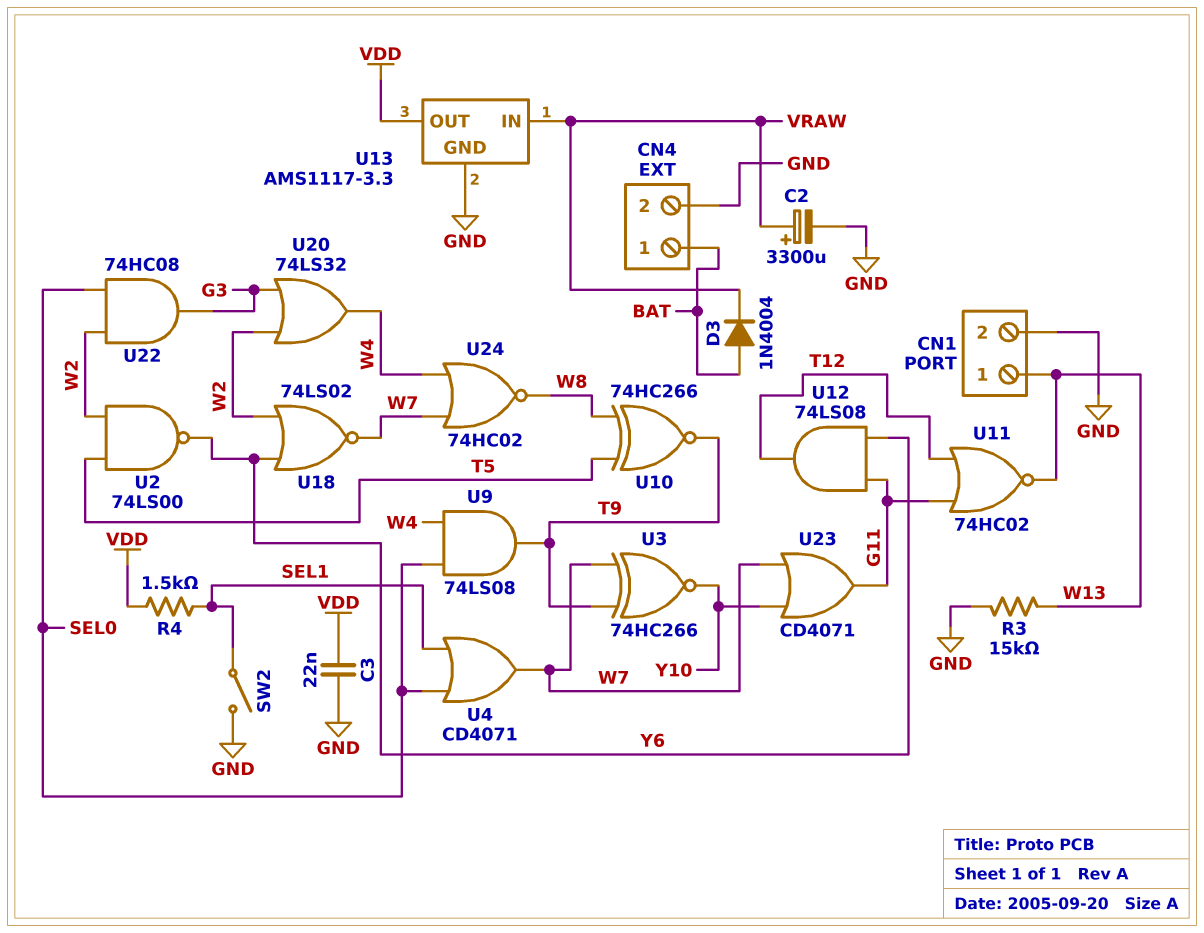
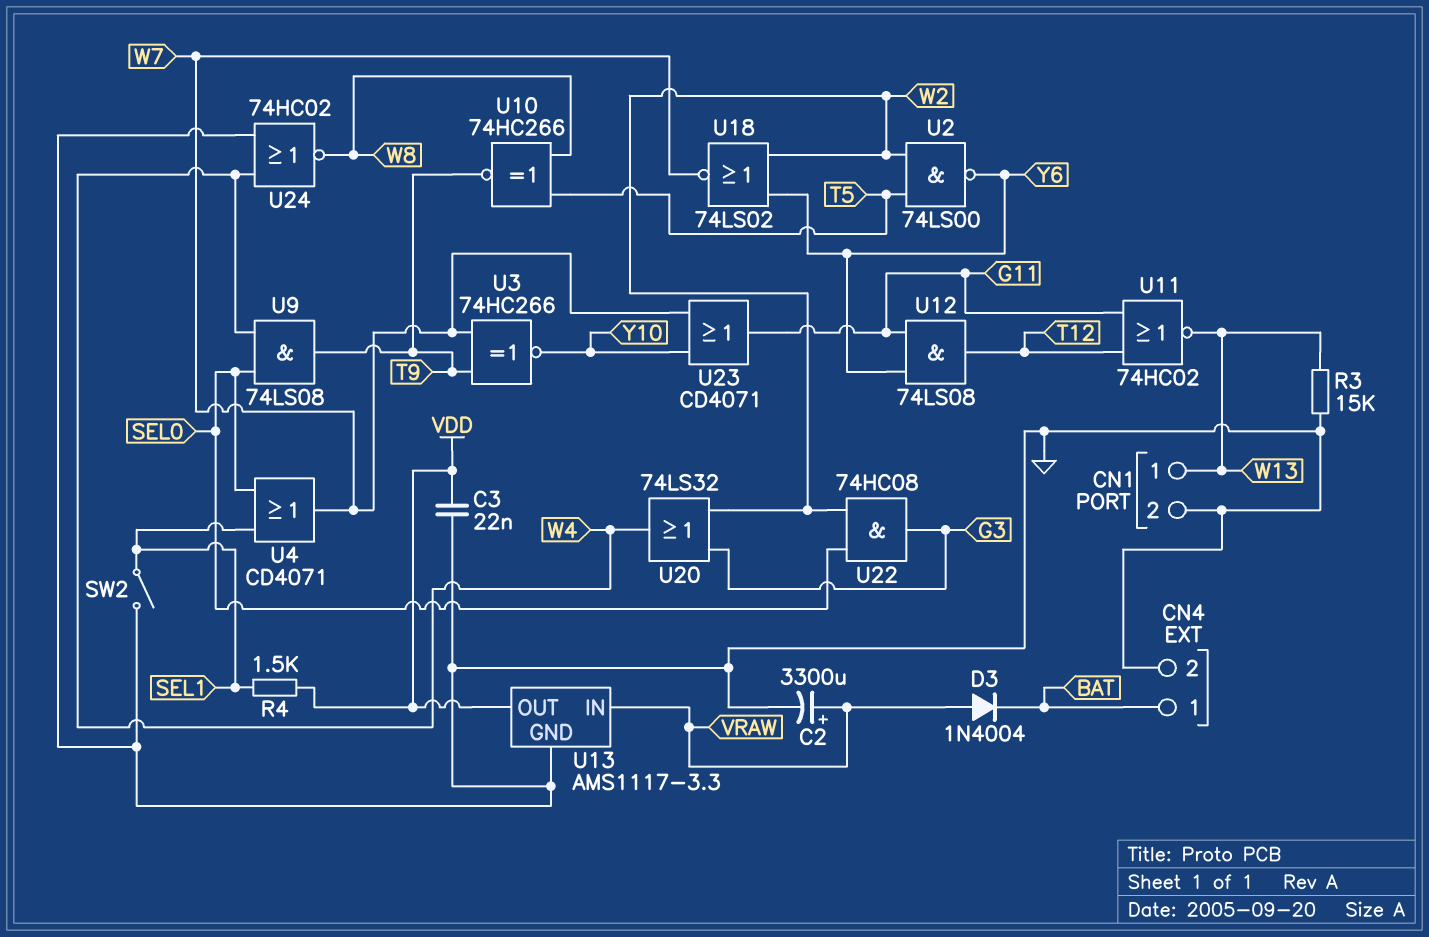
D3: diode 1N4004 (A BAT, K VRAW) -> diode 1N4004 (A VRAW, K BAT)
U24: NOR 74HC02 (in W4, in W7, out W8) -> NOR 74HC02 (in GND, in W4, out W8)

